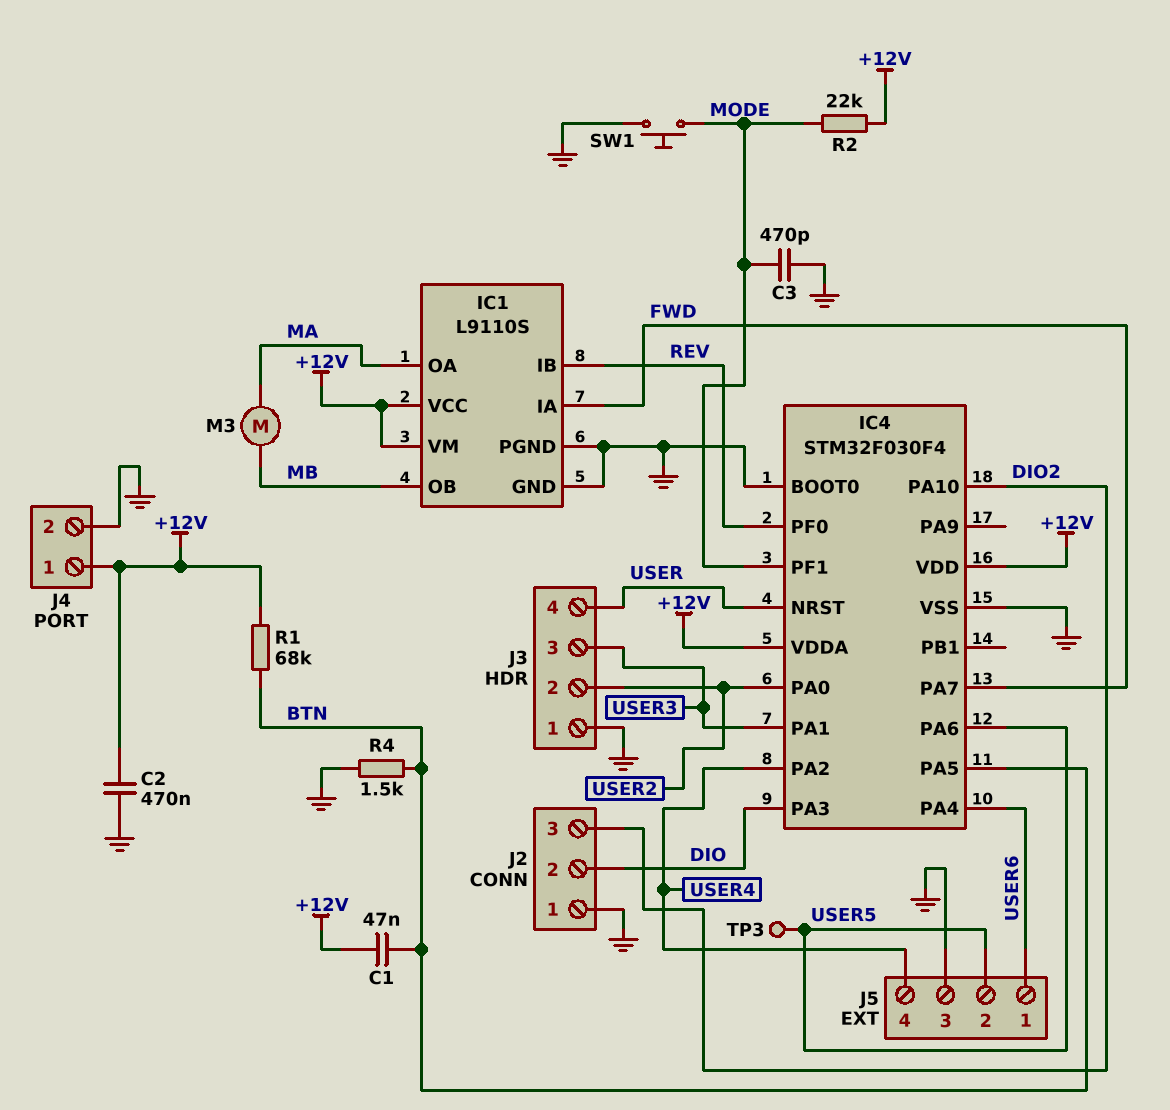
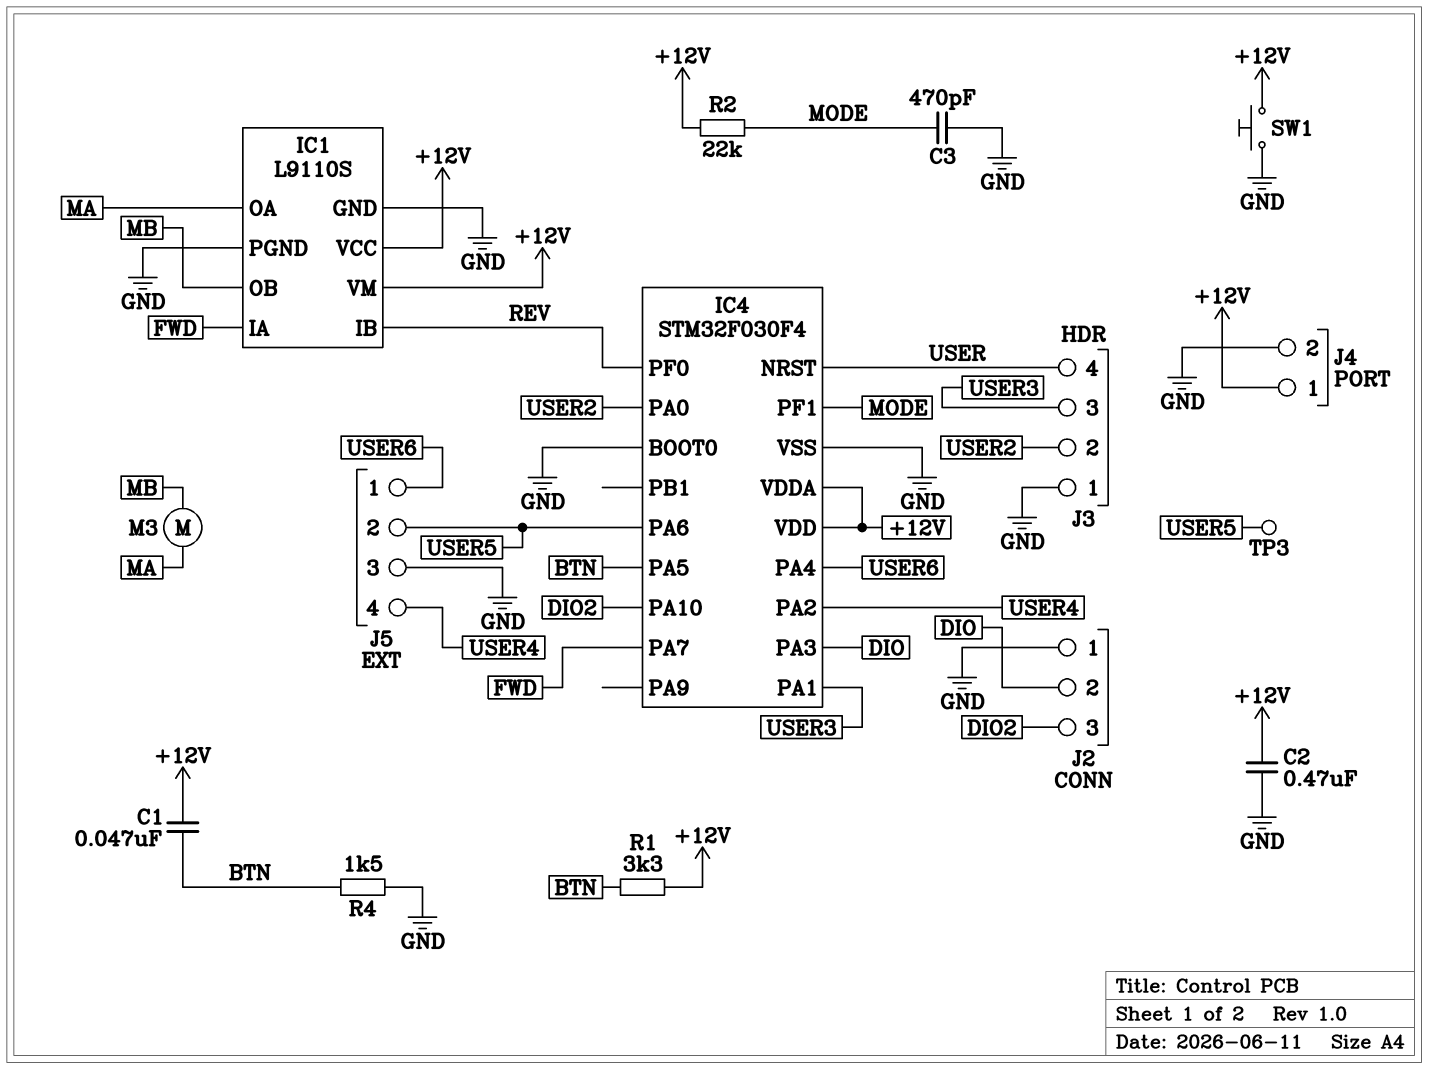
R1: 68k (+12V, BTN) -> 3.3k (+12V, BTN)
SW1: button (GND, MODE) -> button (+12V, GND)

